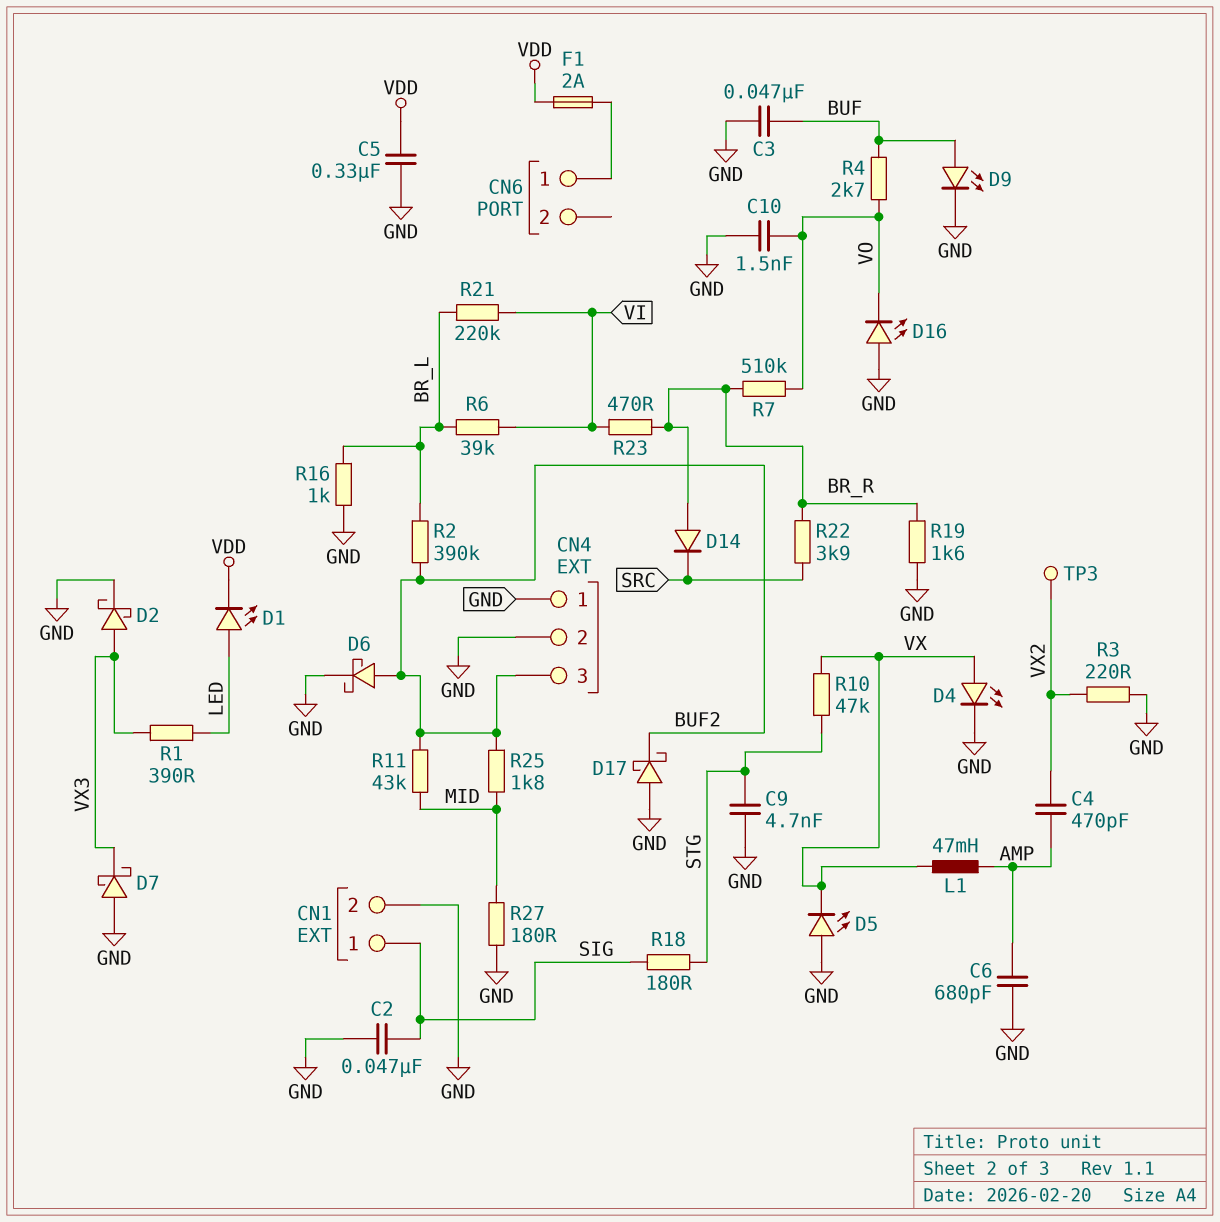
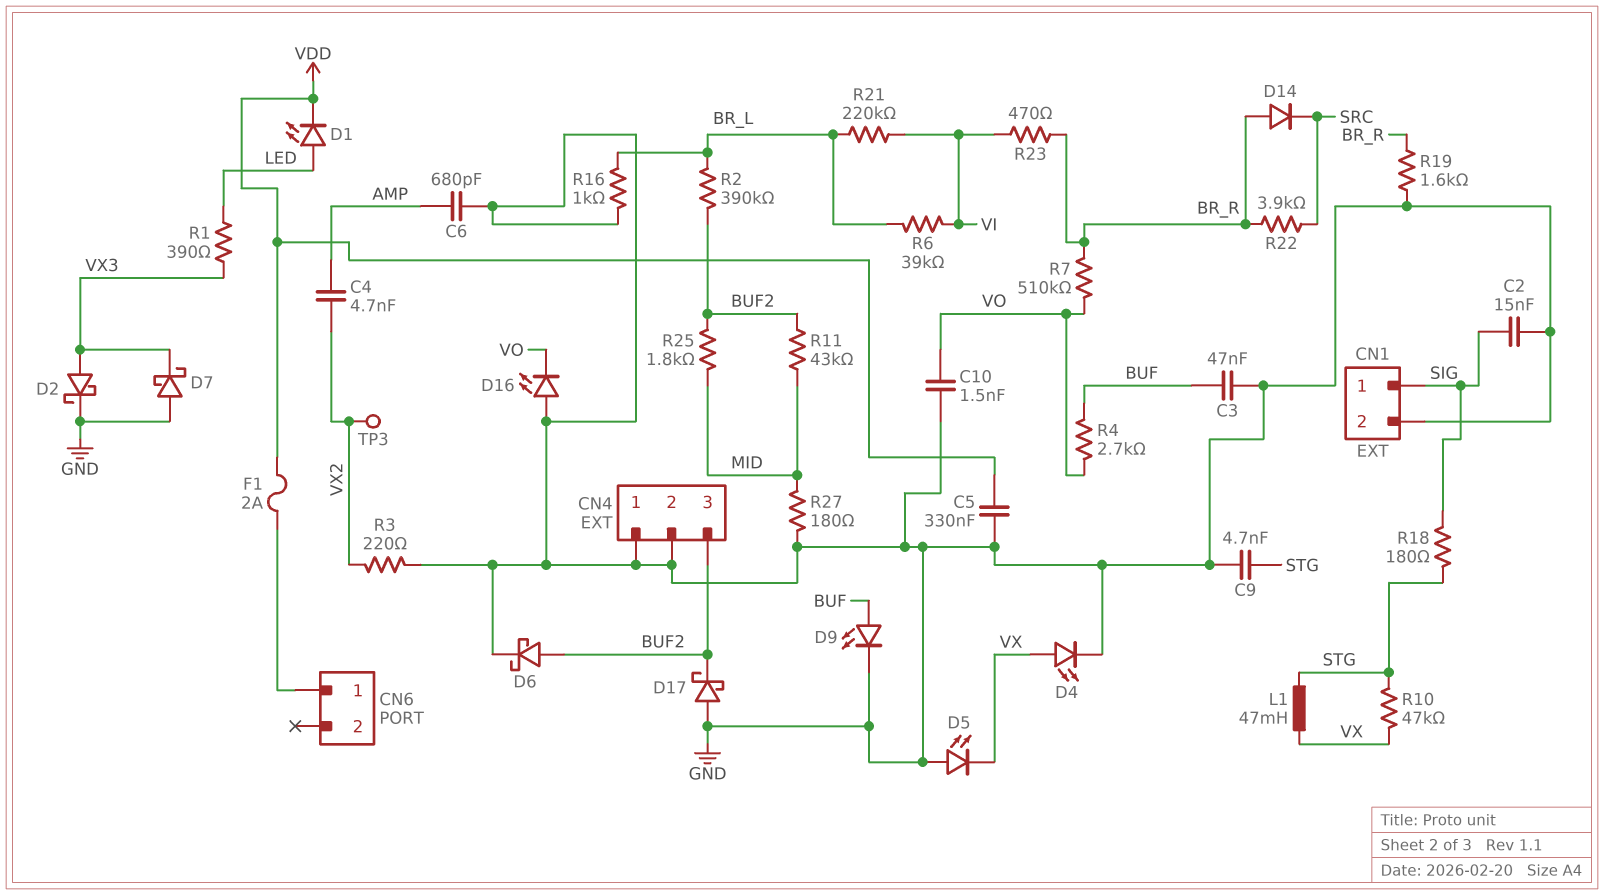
C2: 47nF (GND, SIG) -> 15nF (GND, SIG)
C4: 470pF (AMP, VX2) -> 4.7nF (AMP, VX2)
L1: 47mH (AMP, VX) -> 47mH (STG, VX)

